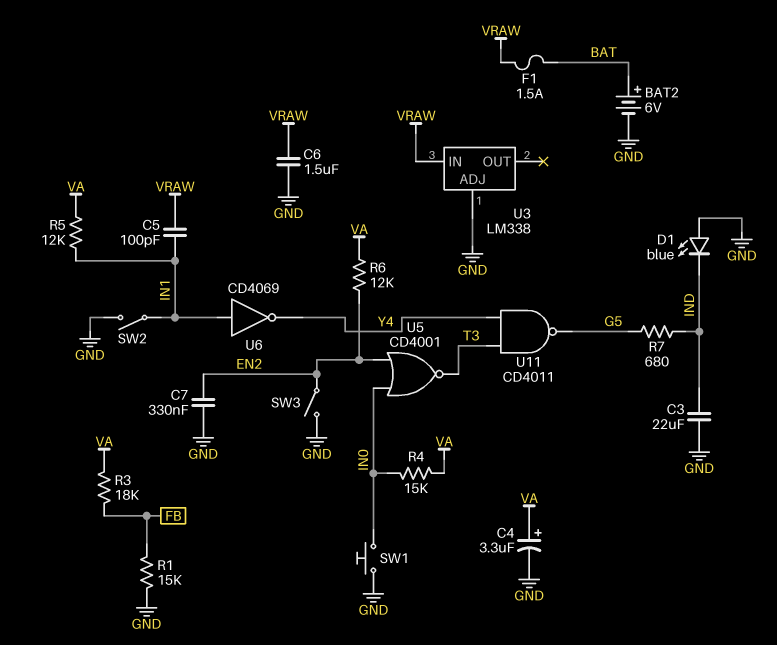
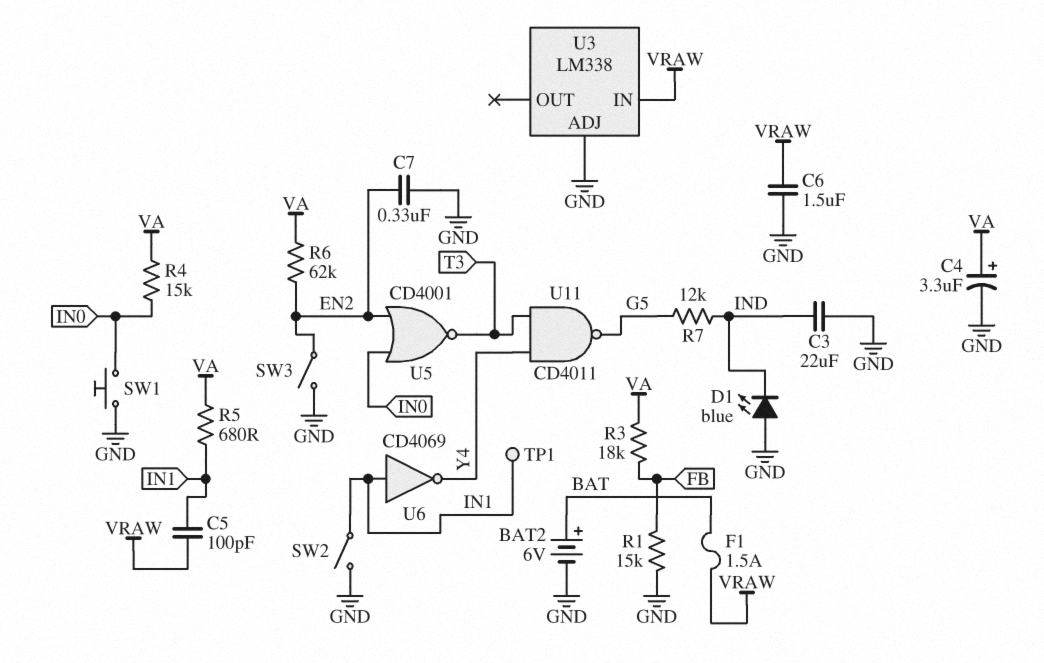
R5: 12k (IN1, VA) -> 680 (IN1, VA)
R6: 12k (EN2, VA) -> 62k (EN2, VA)
R7: 680 (G5, IND) -> 12k (G5, IND)
TP1: none -> test point (IN1)

